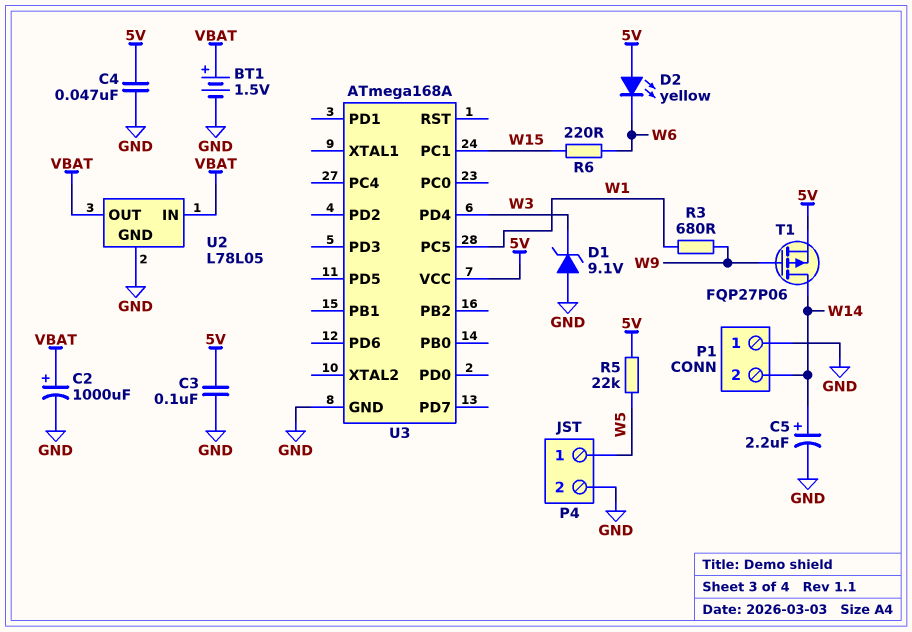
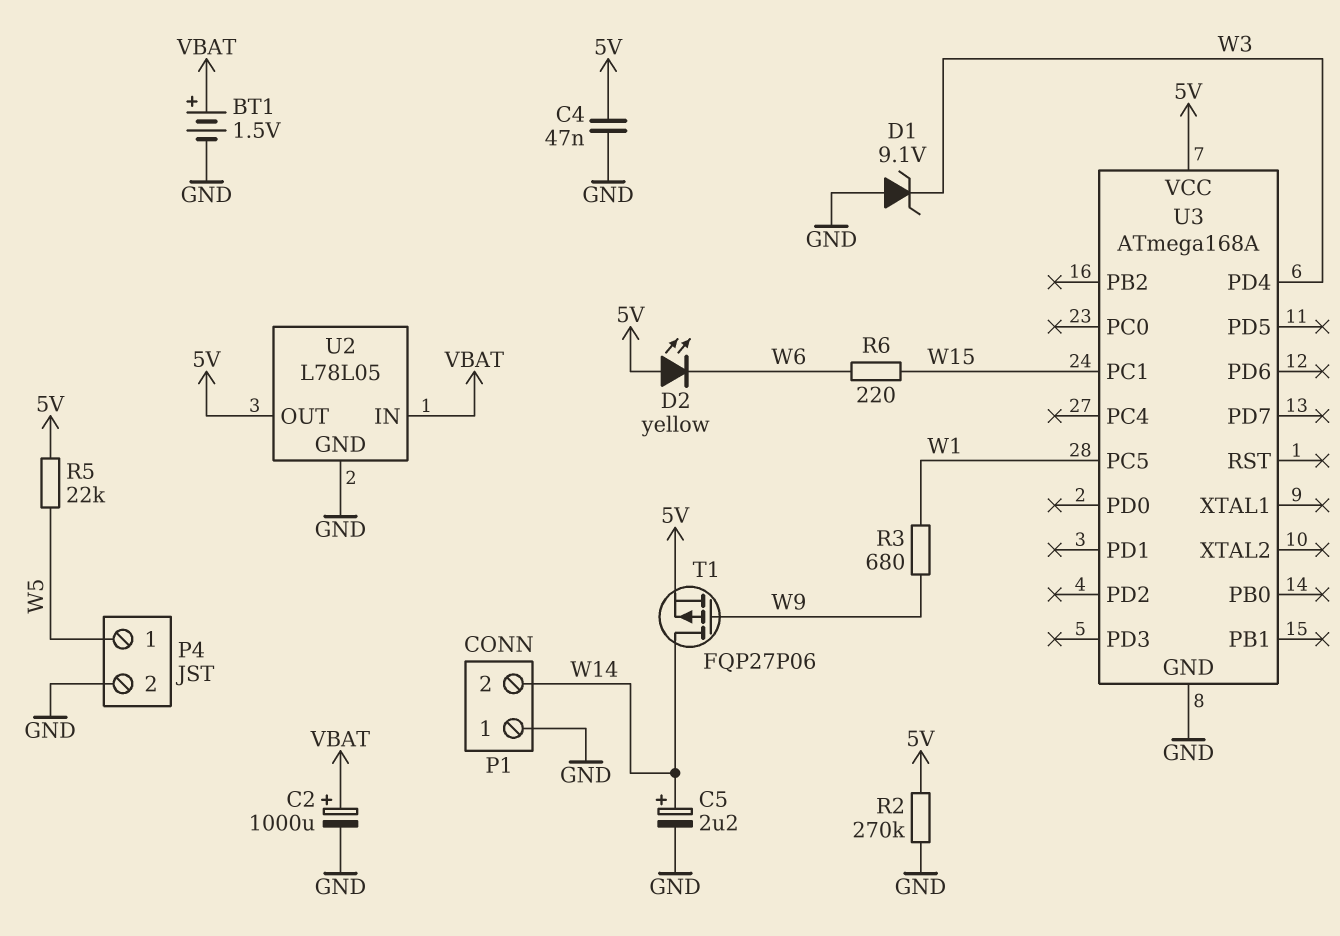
C3: 100nF (5V, GND) -> none
R2: none -> 270k (5V, GND)
U2 pin OUT: VBAT -> 5V

